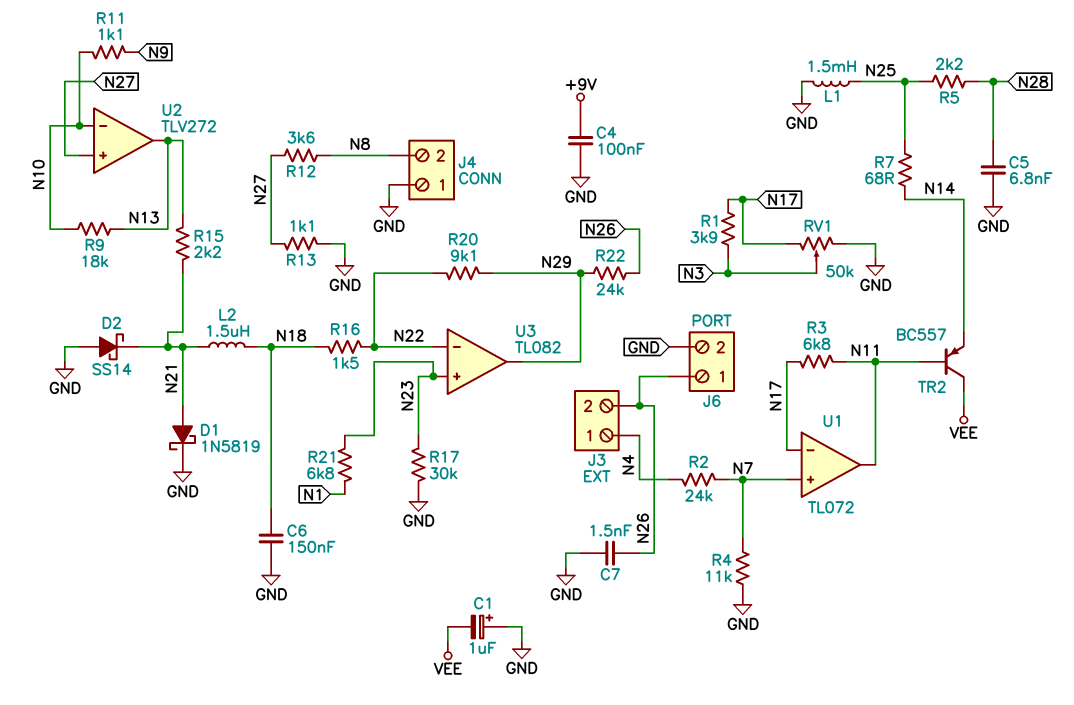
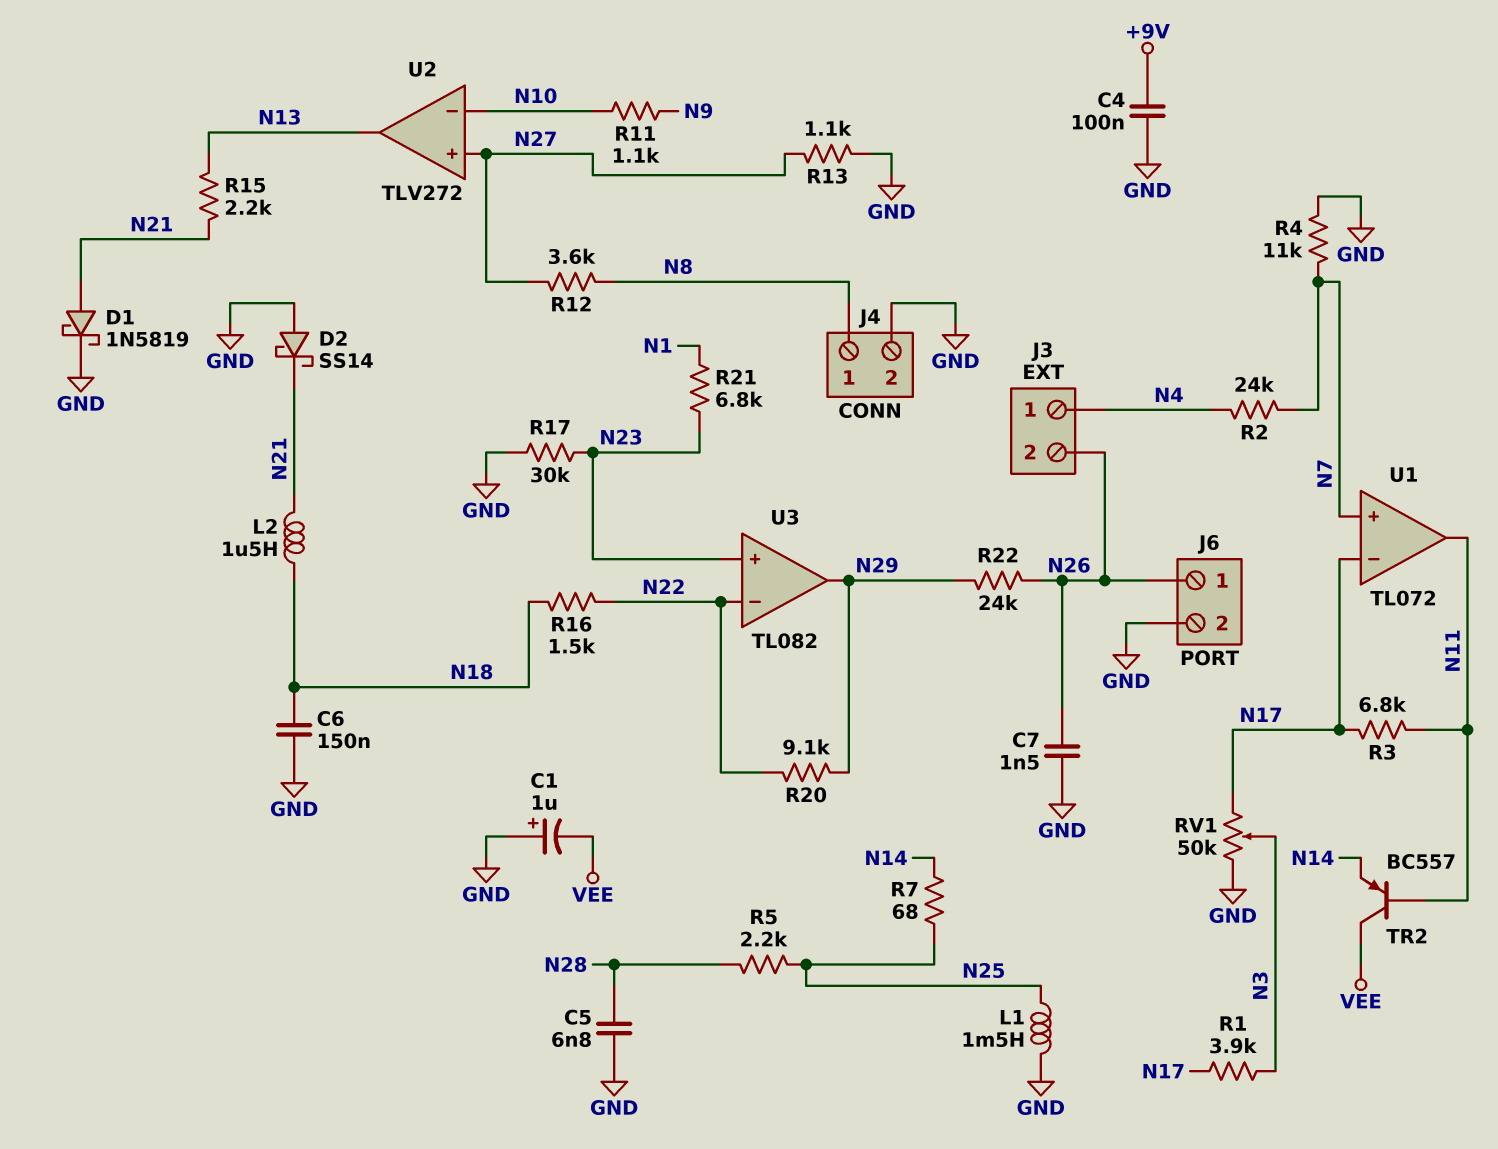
J4 pin 1: GND -> N8
J4 pin 2: N8 -> GND
R9: 18k (N10, N13) -> none

